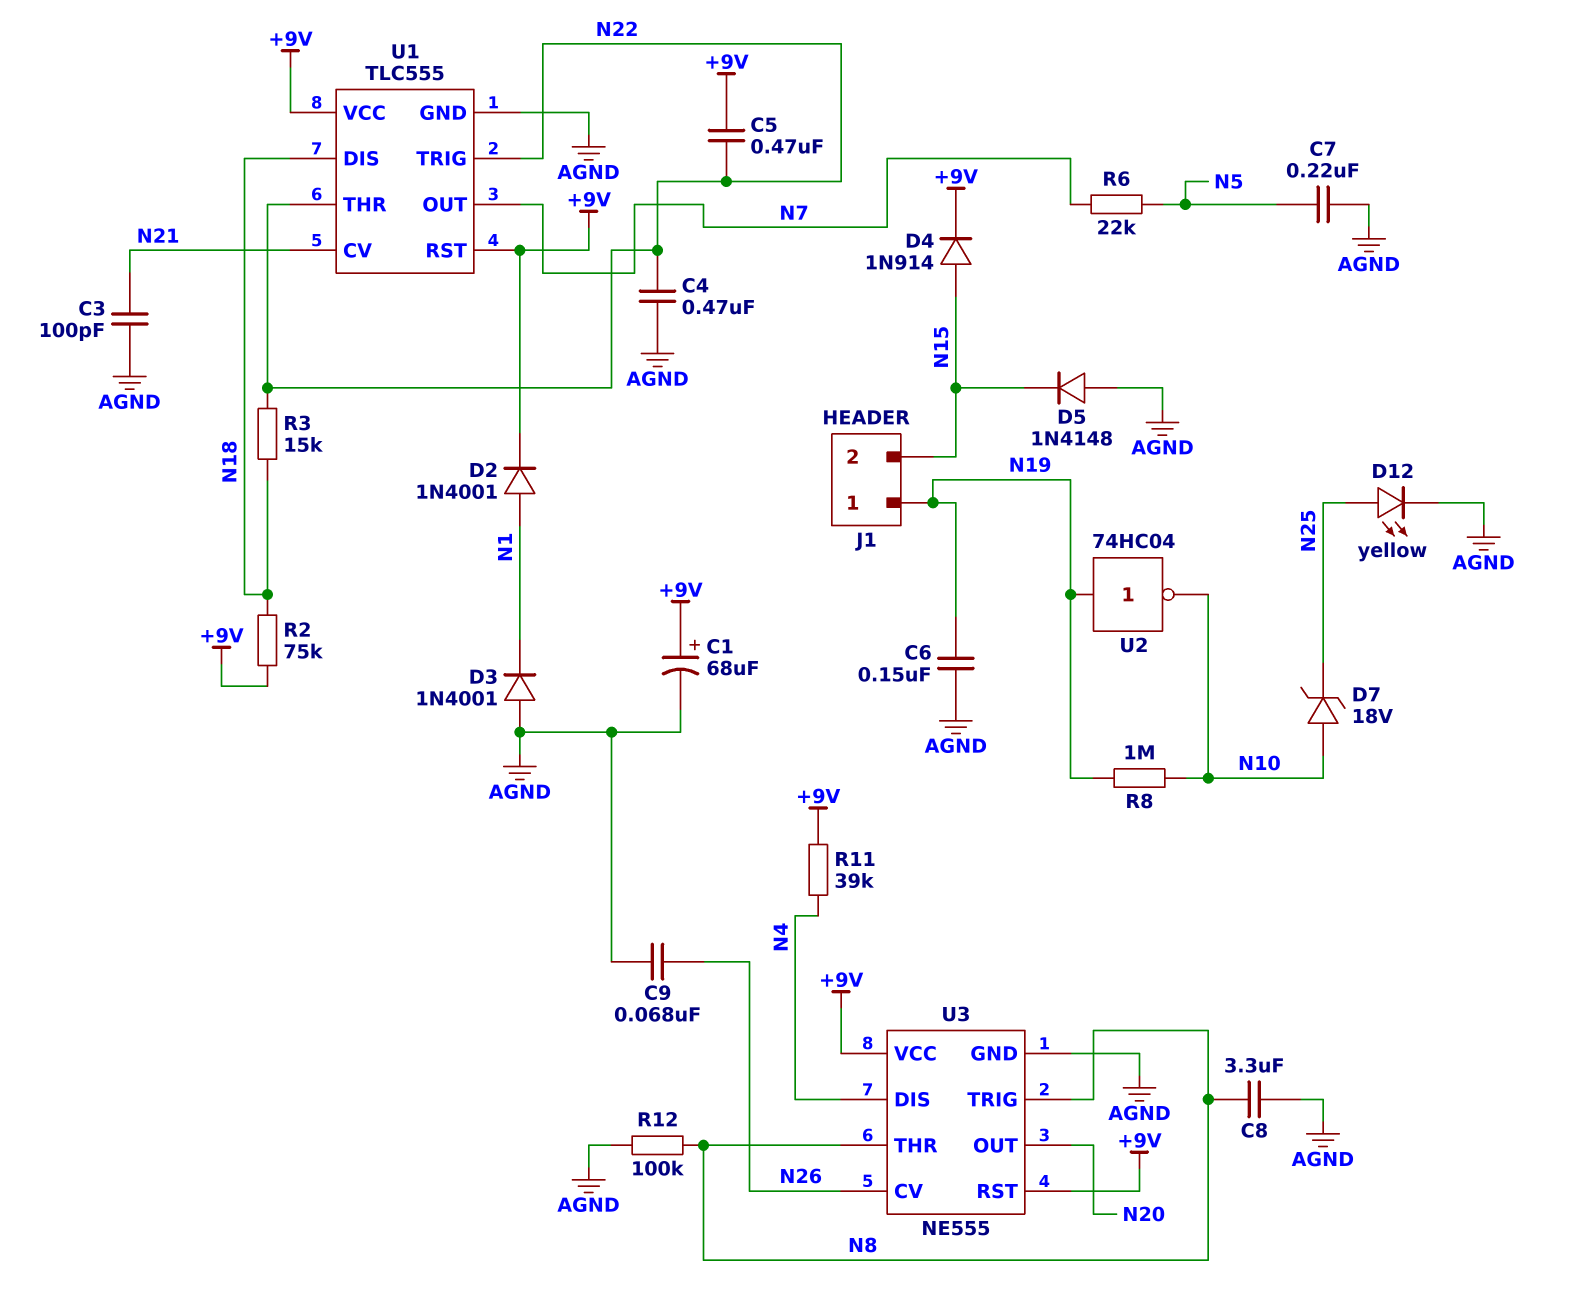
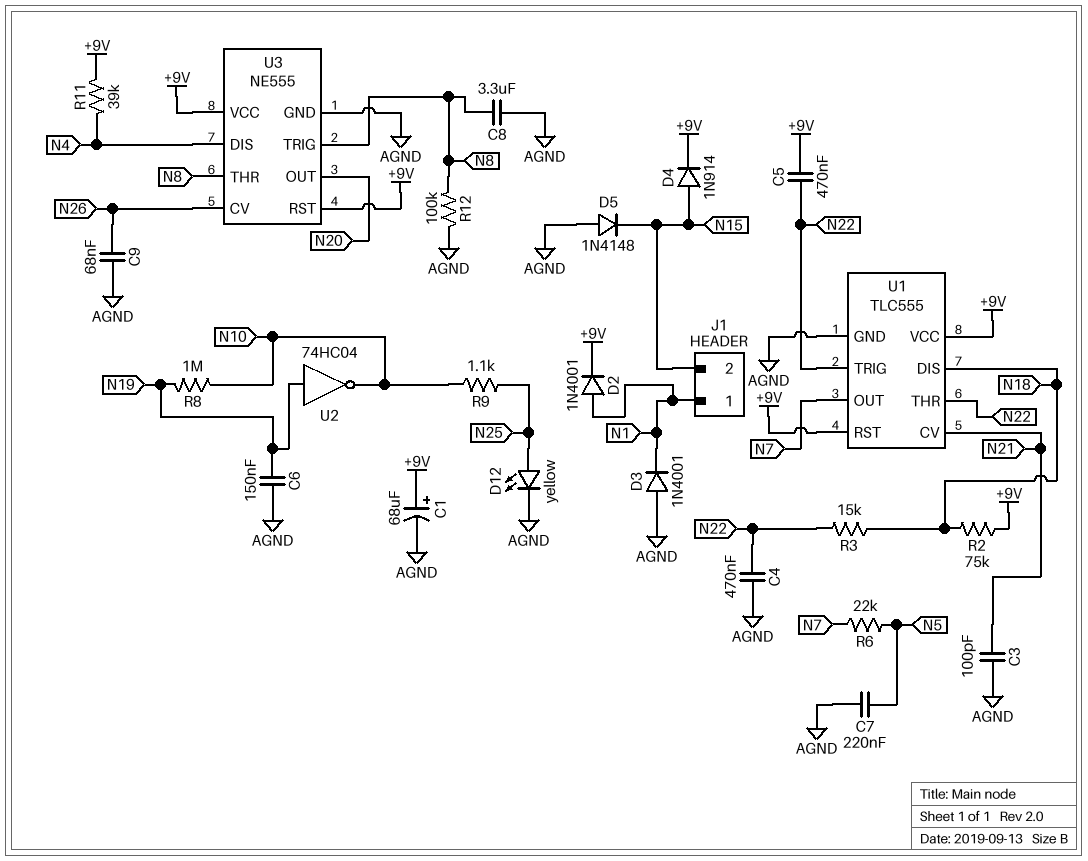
D7: zener 18V (A N10, K N25) -> none
J1 pin 1: N19 -> N1
R9: none -> 1.1k (N10, N25)

